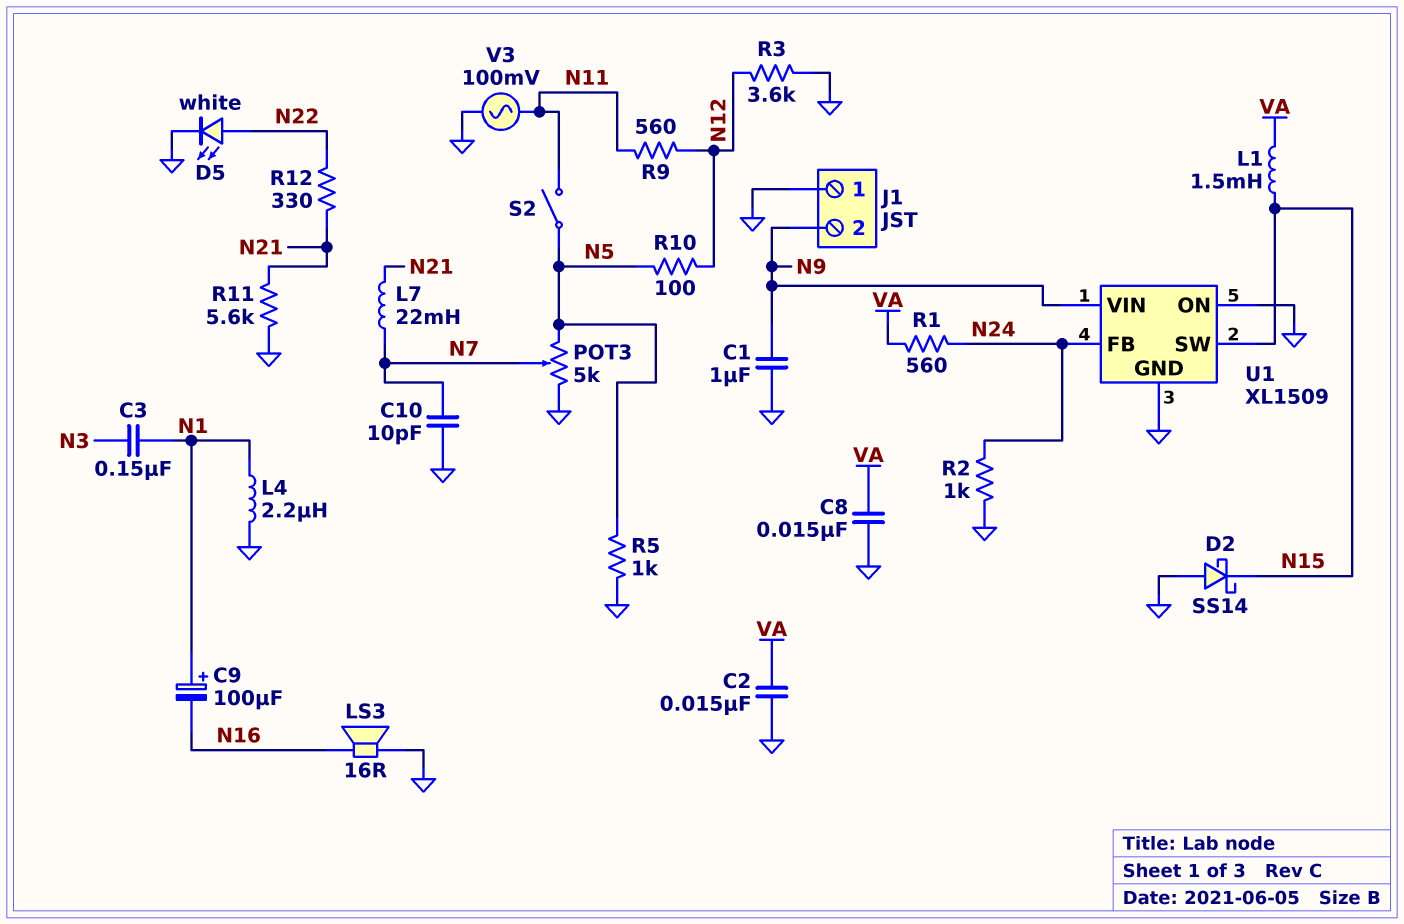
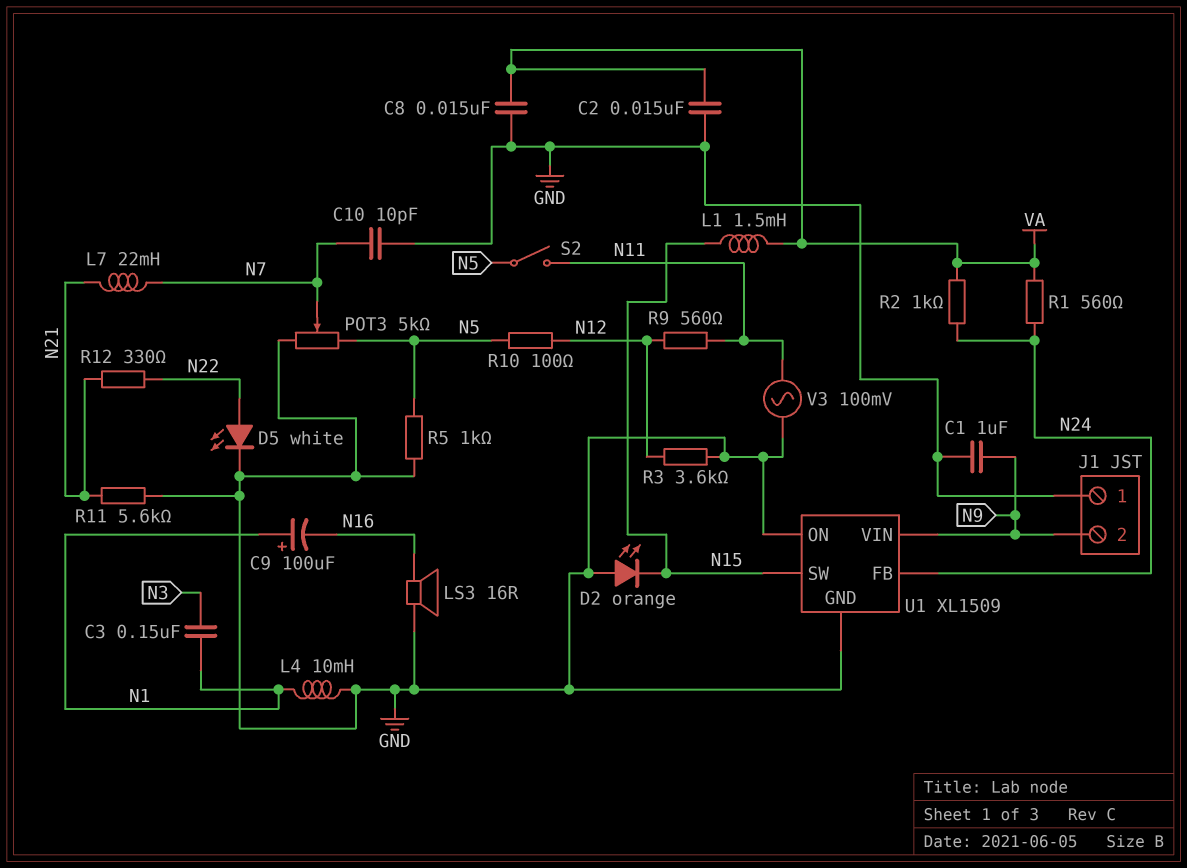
D2: schottky SS14 (A GND, K N15) -> LED orange (A GND, K N15)
L4: 2.2uH (GND, N1) -> 10mH (GND, N1)
R2: 1k (GND, N24) -> 1k (N24, VA)

